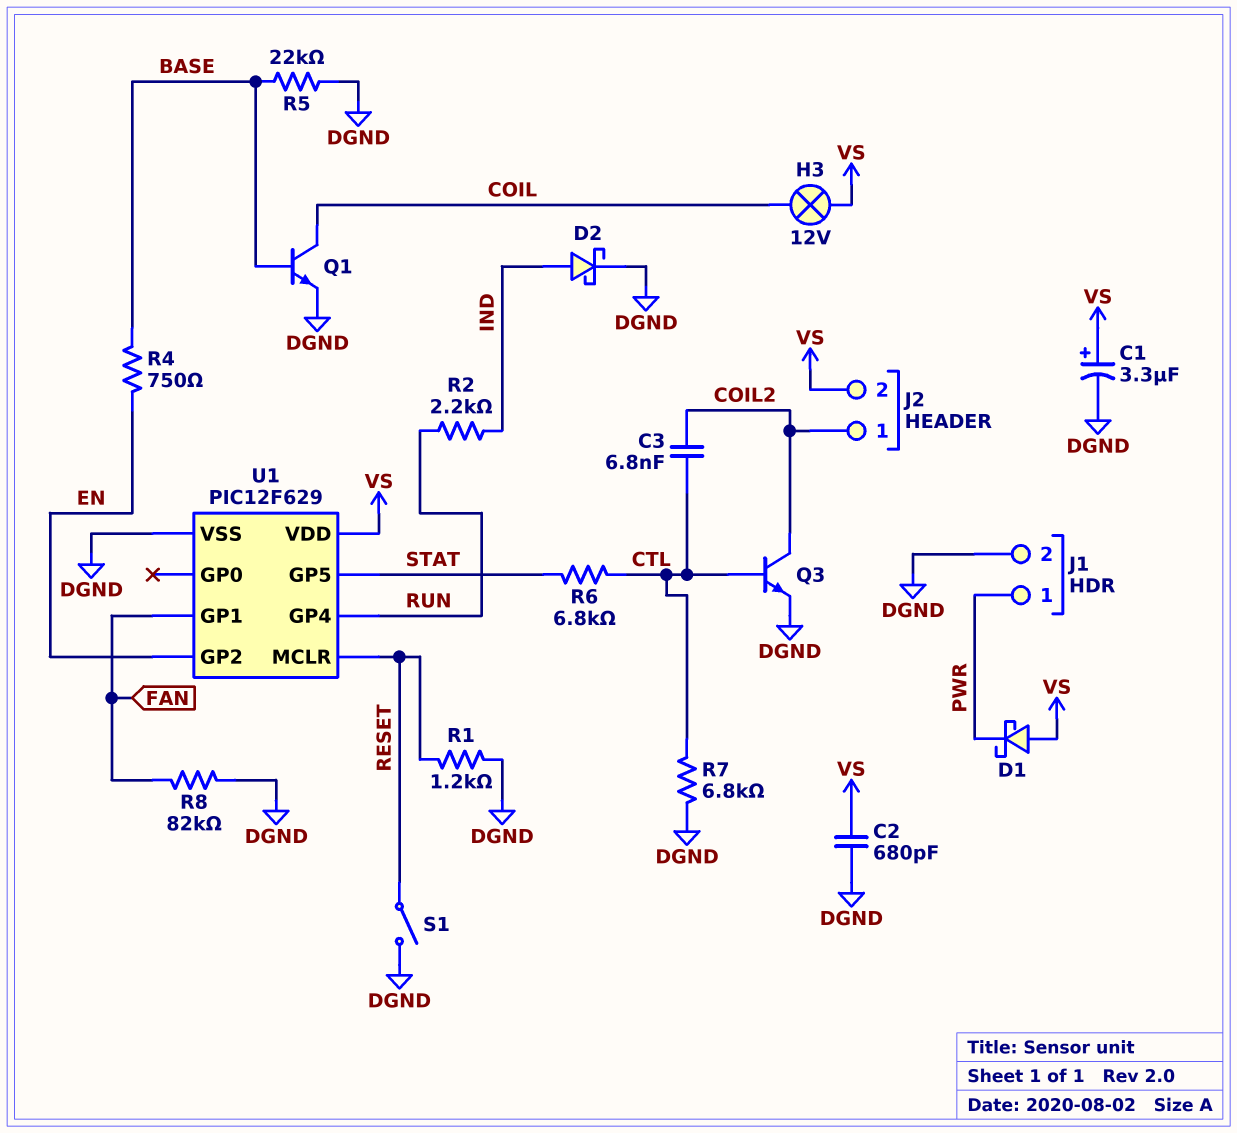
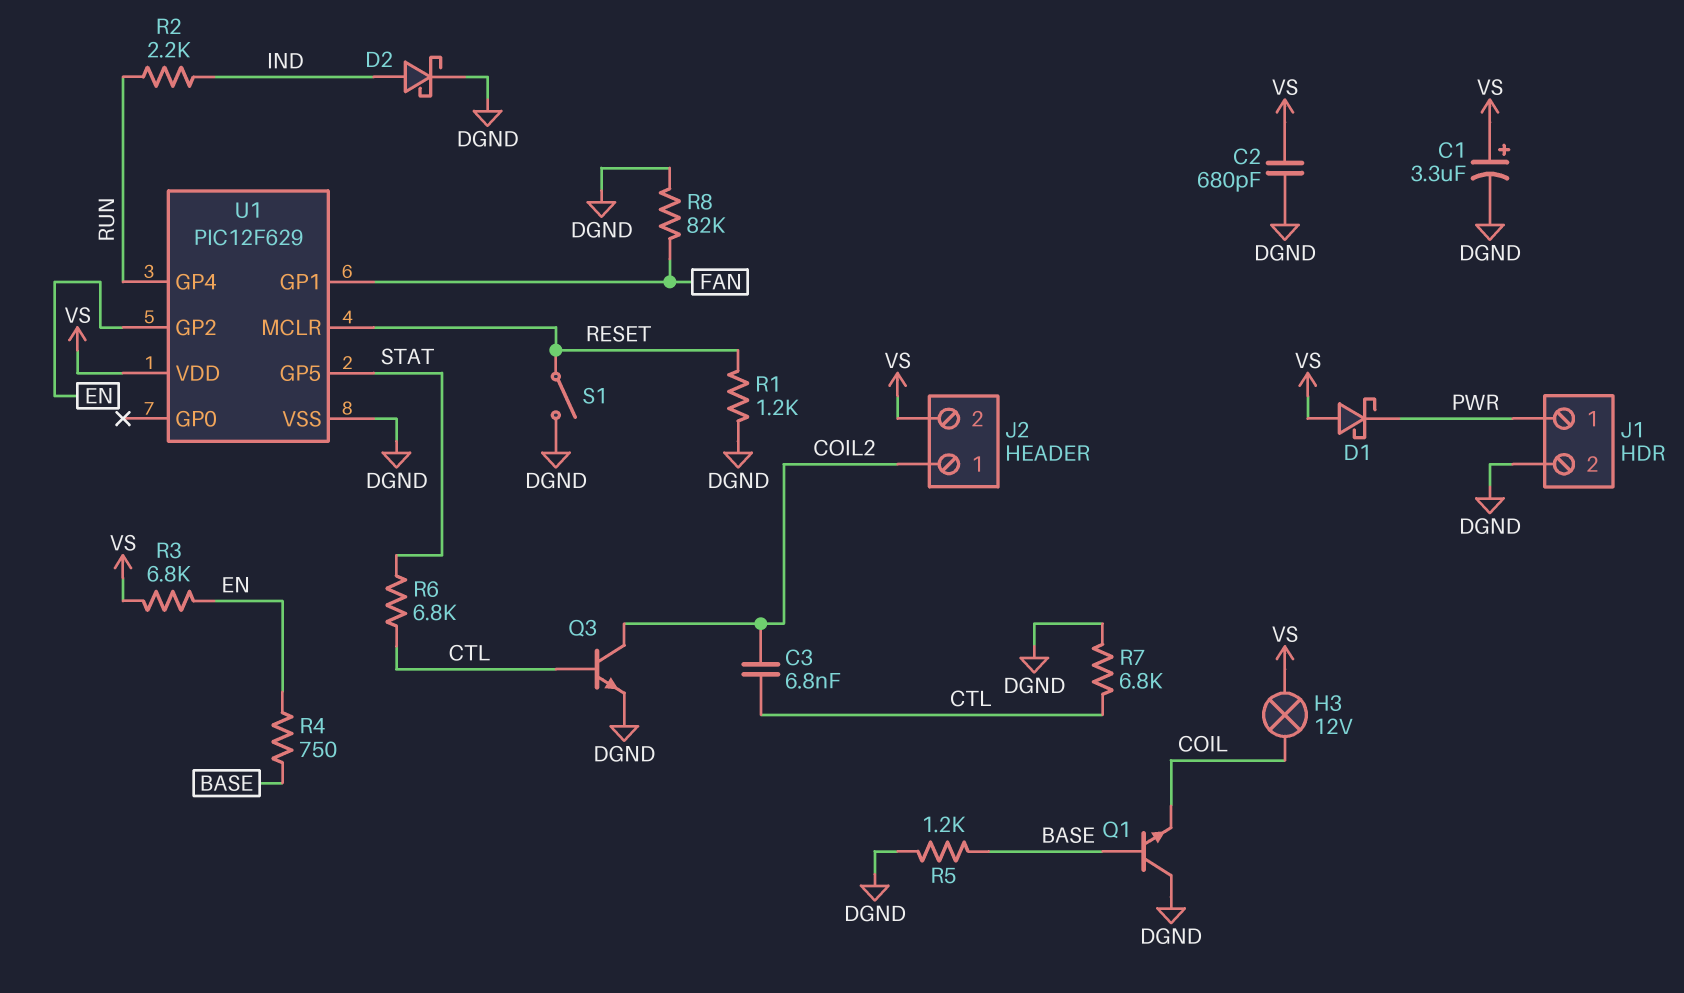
Q1: NPN (B BASE, C COIL, E DGND) -> NPN (B BASE, C DGND, E COIL)
R3: none -> 6.8k (EN, VS)
R5: 22k (BASE, DGND) -> 1.2k (BASE, DGND)

